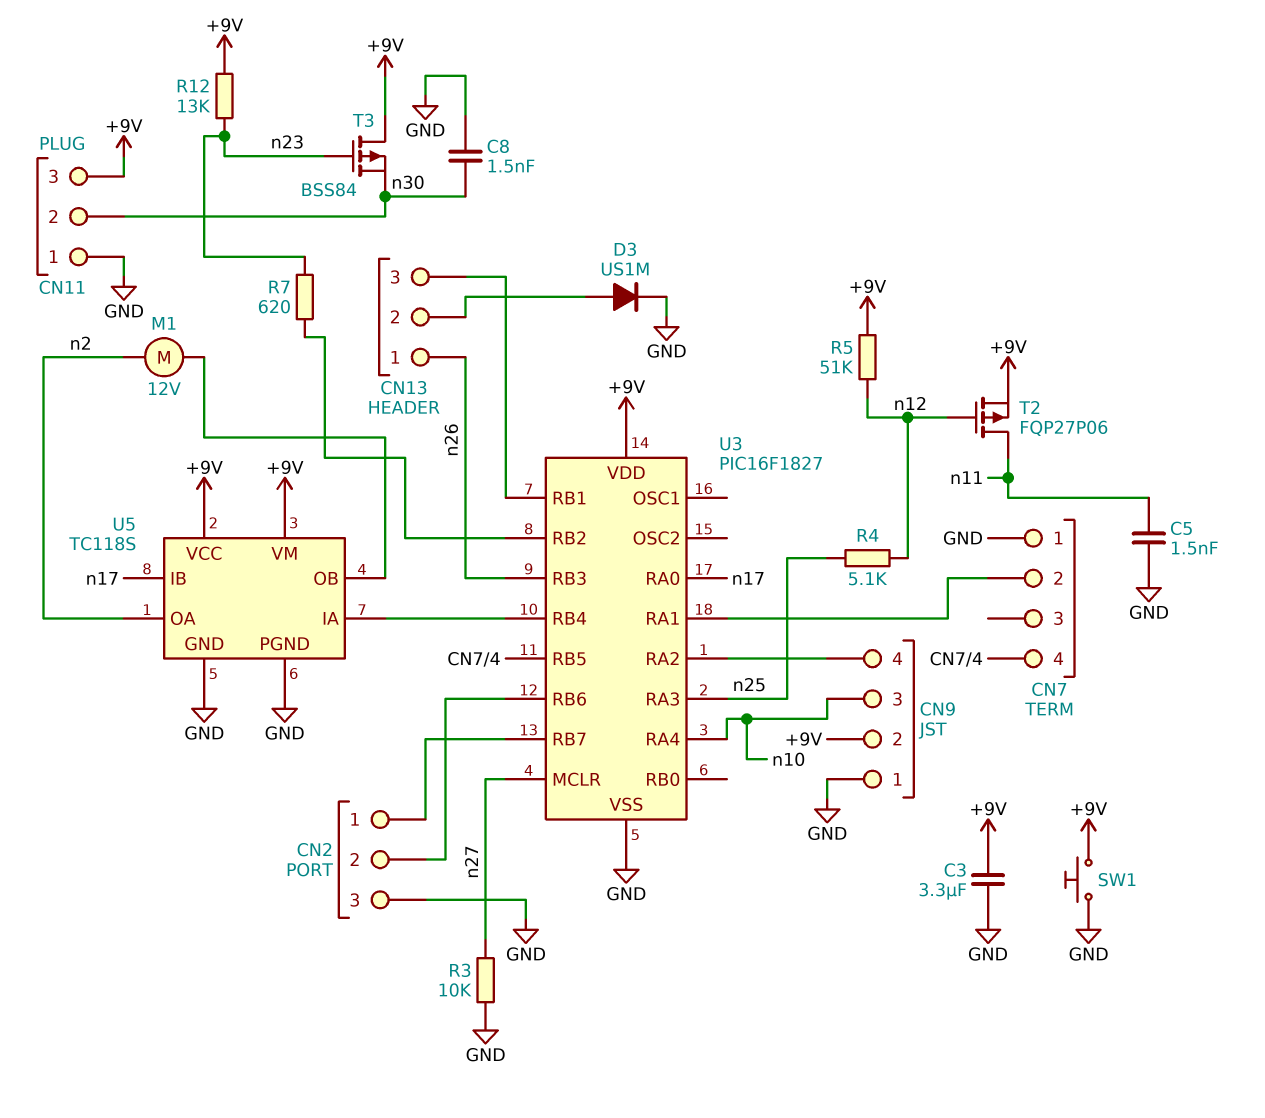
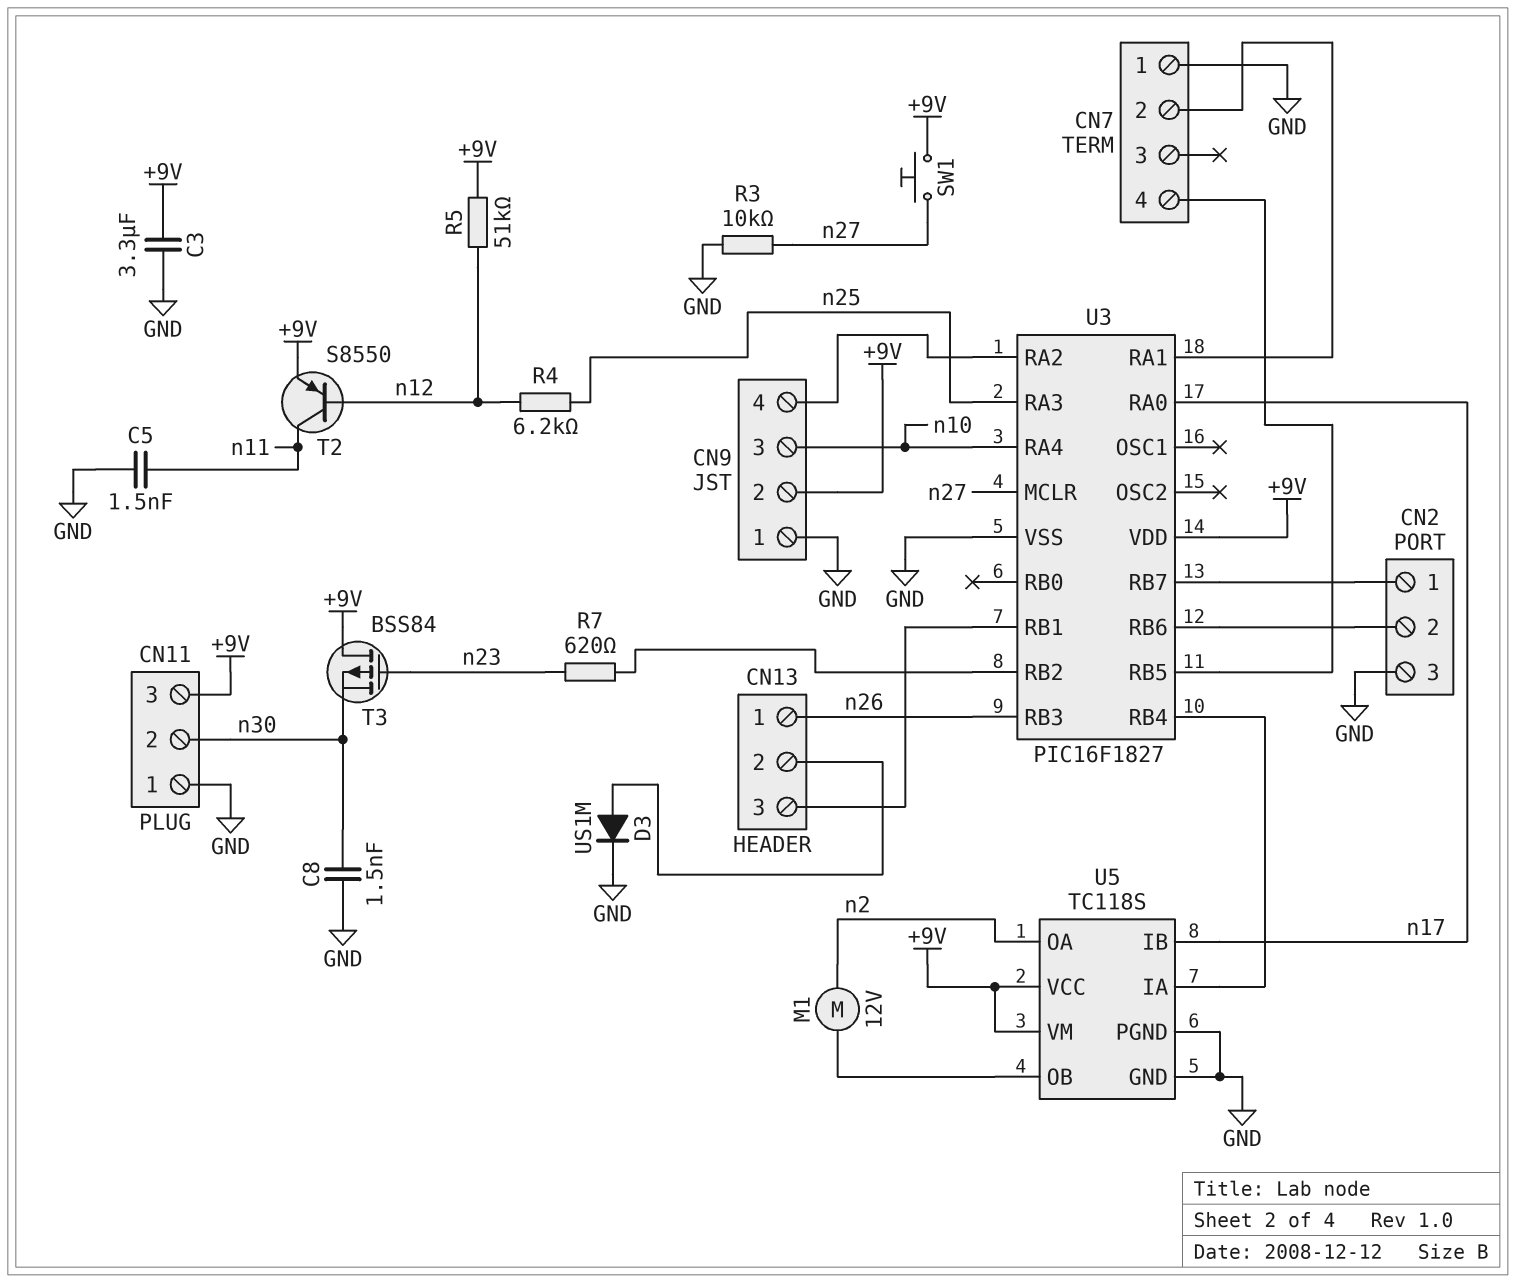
R4: 5.1k (n12, n25) -> 6.2k (n12, n25)
R12: 13k (+9V, n23) -> none
SW1: button (+9V, GND) -> button (+9V, n27)
T2: PMOS FQP27P06 (G n12, D n11, S +9V) -> PNP S8550 (B n12, C n11, E +9V)

